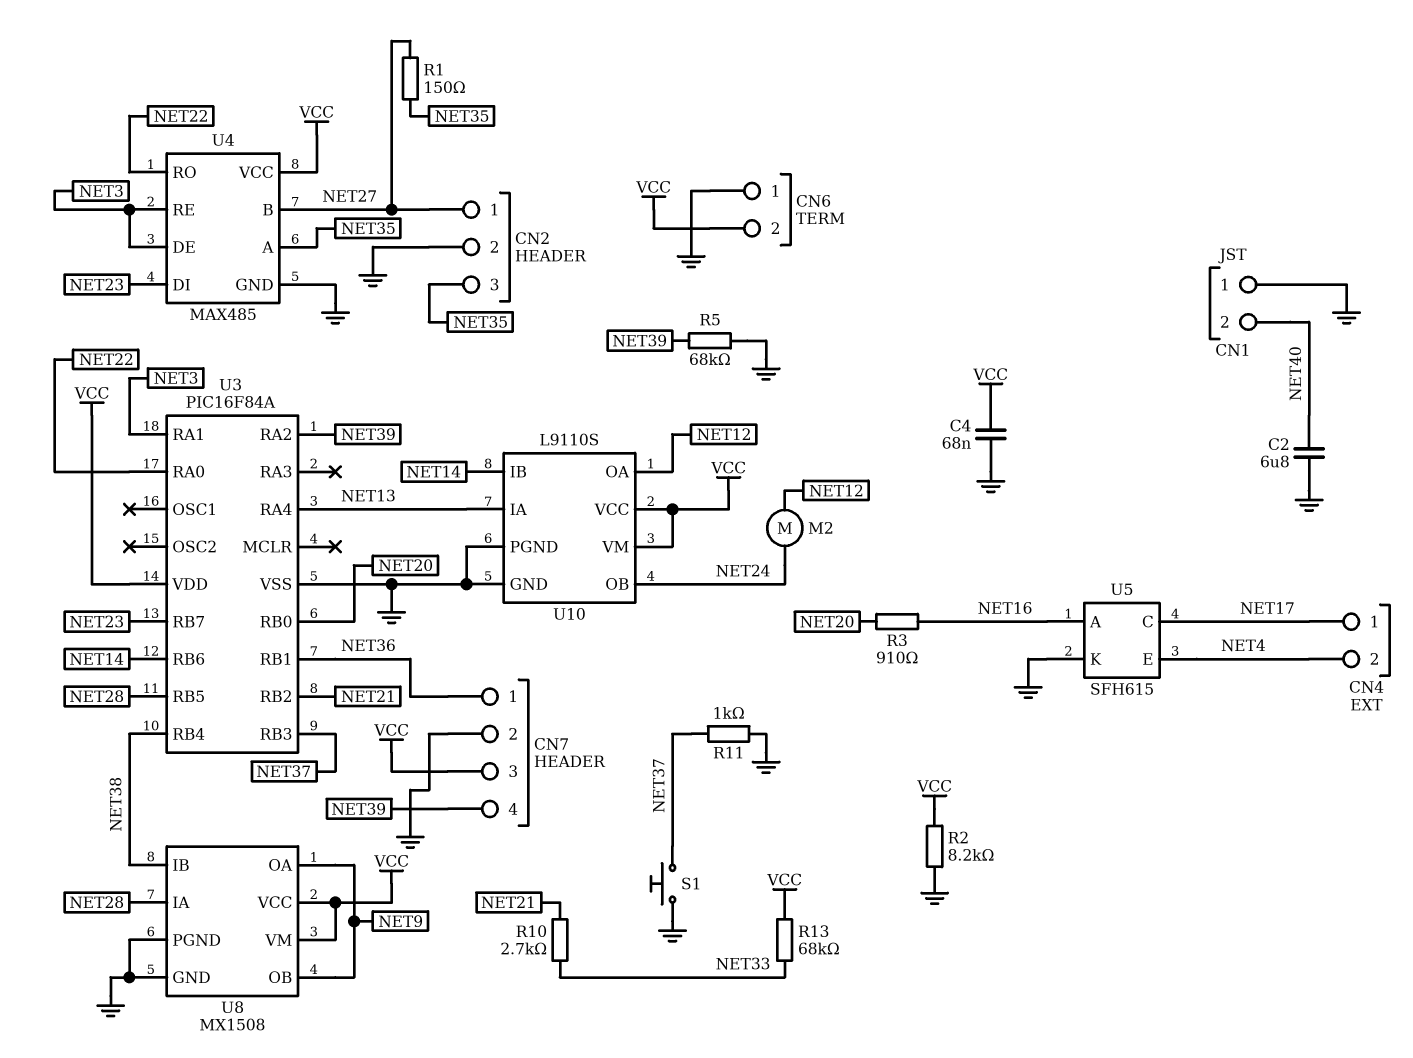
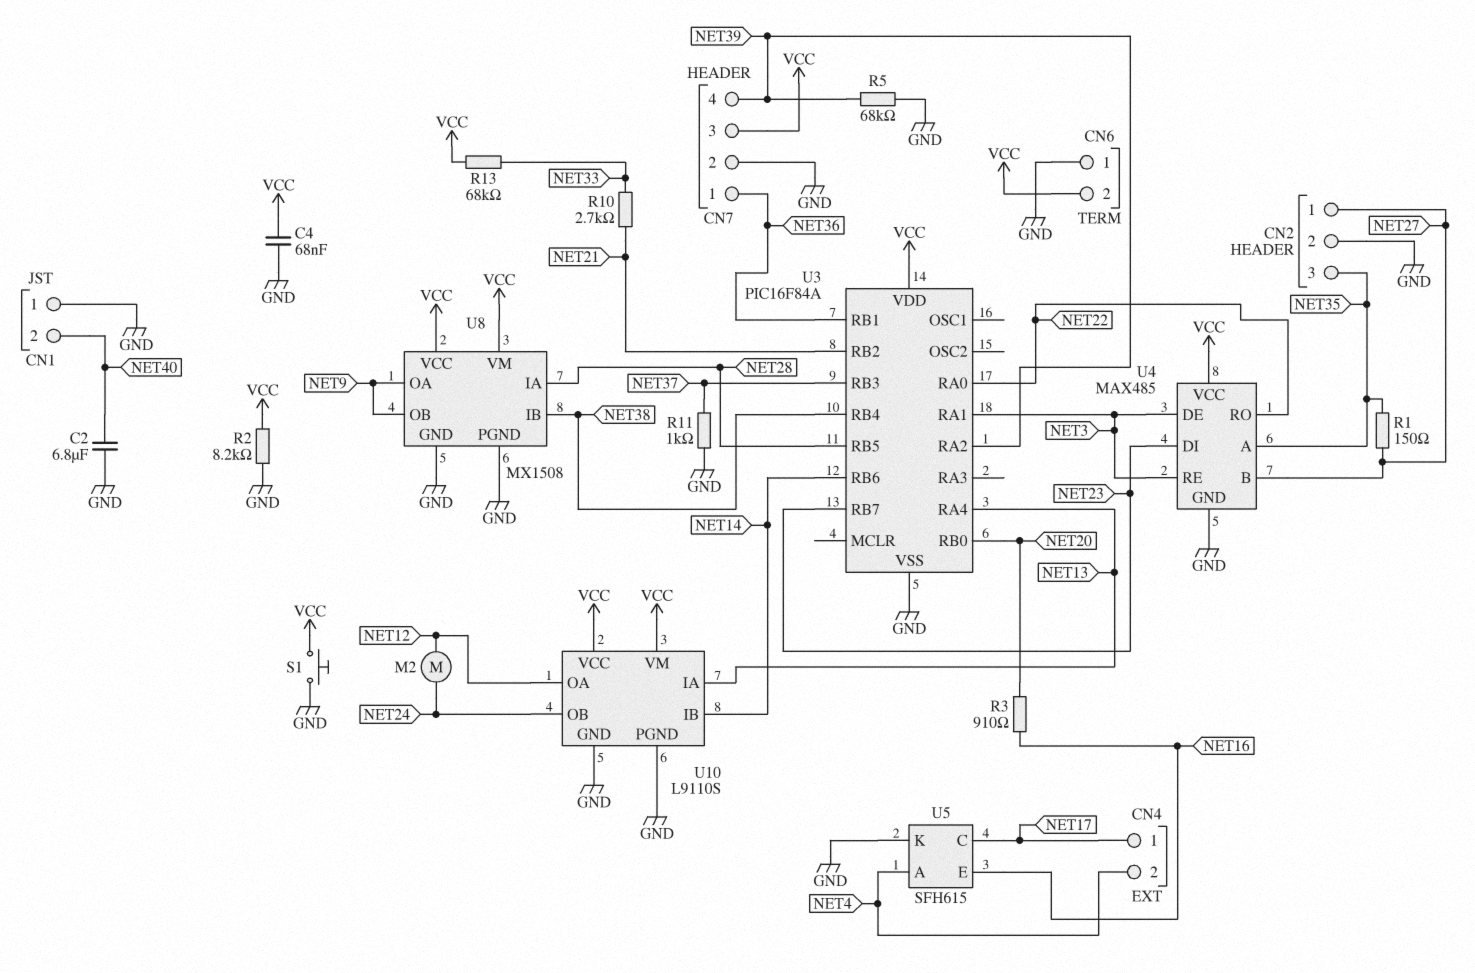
S1: button (GND, NET37) -> button (GND, VCC)
U5 pin A: NET16 -> NET4
U5 pin E: NET4 -> NET16

